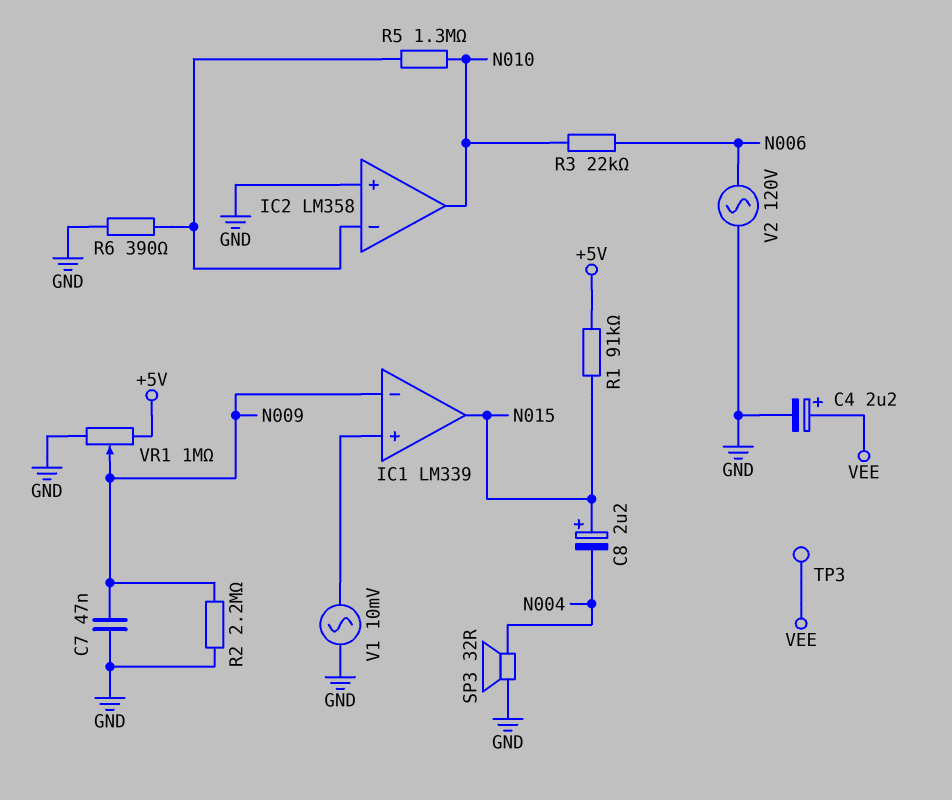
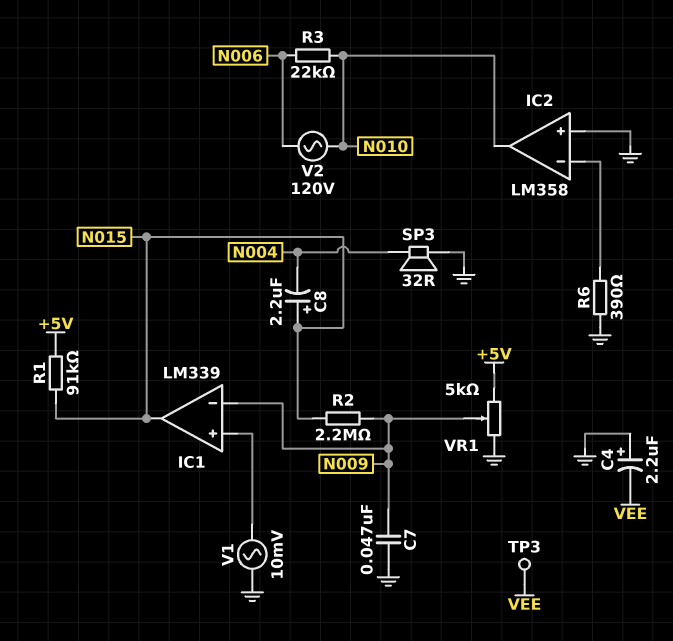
C4: 2.2uF (plus VEE, minus GND) -> 2.2uF (plus GND, minus VEE)
R2: 2.2M (GND, N009) -> 2.2M (N009, N015)
R5: 1.3M (IC2/in-, N010) -> none
V2: AC 120V (GND, N006) -> AC 120V (N006, N010)
VR1: 1M (+5V, GND, wiper N009) -> 5k (+5V, GND, wiper N009)

